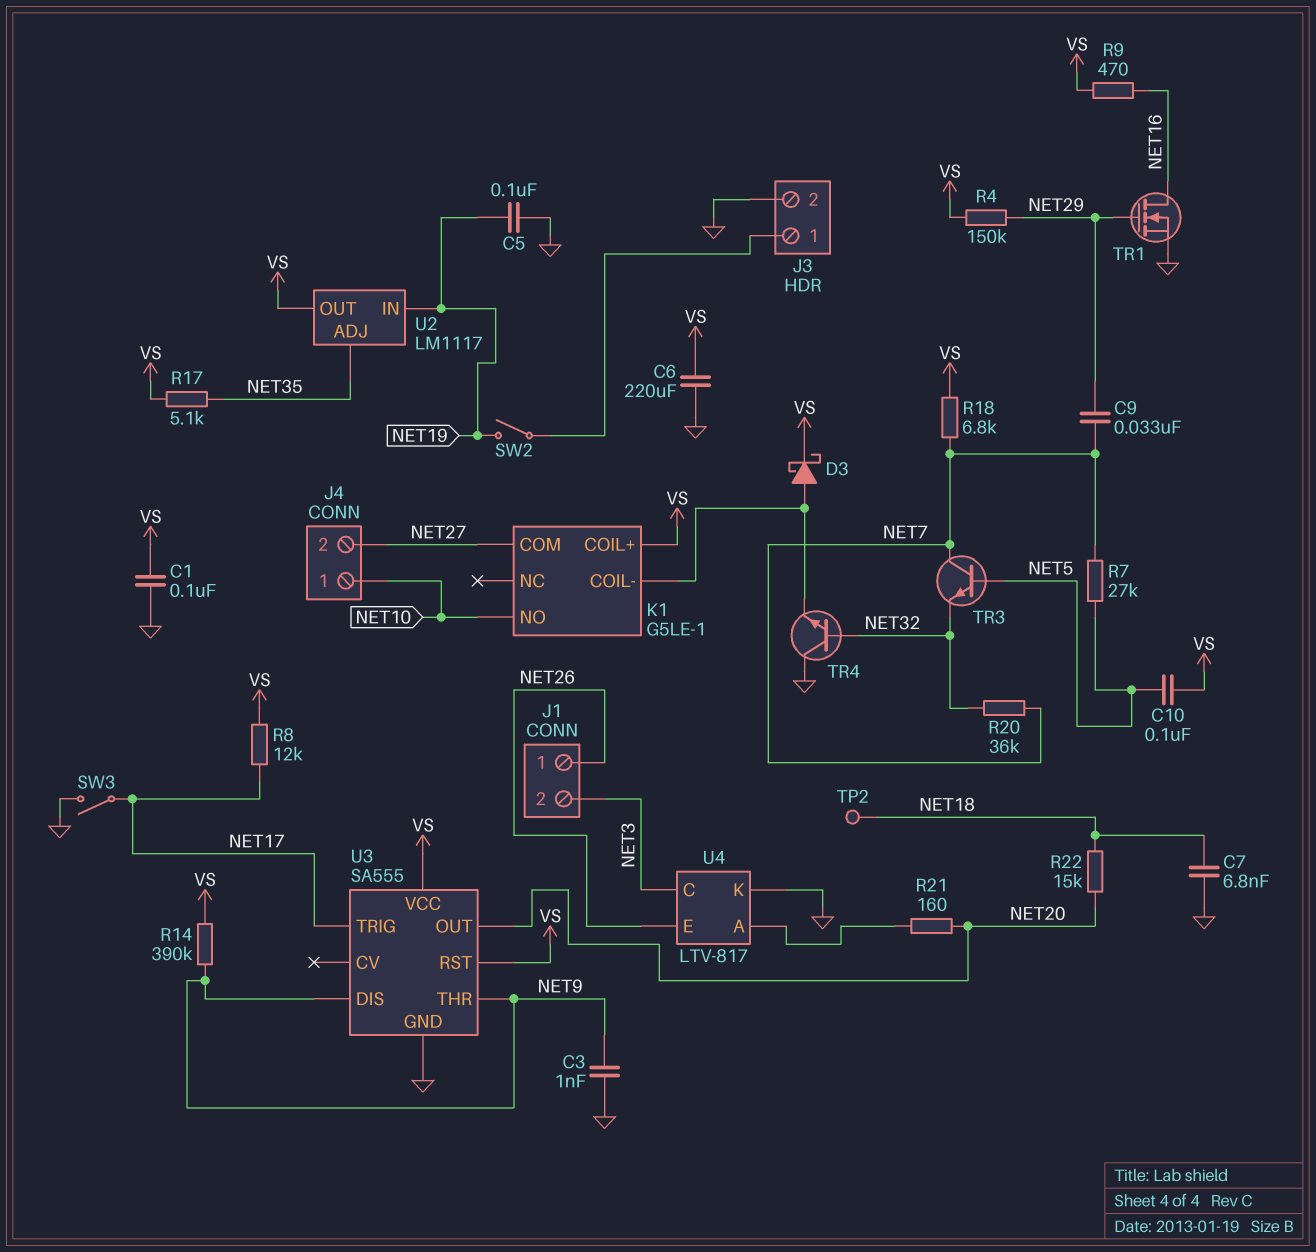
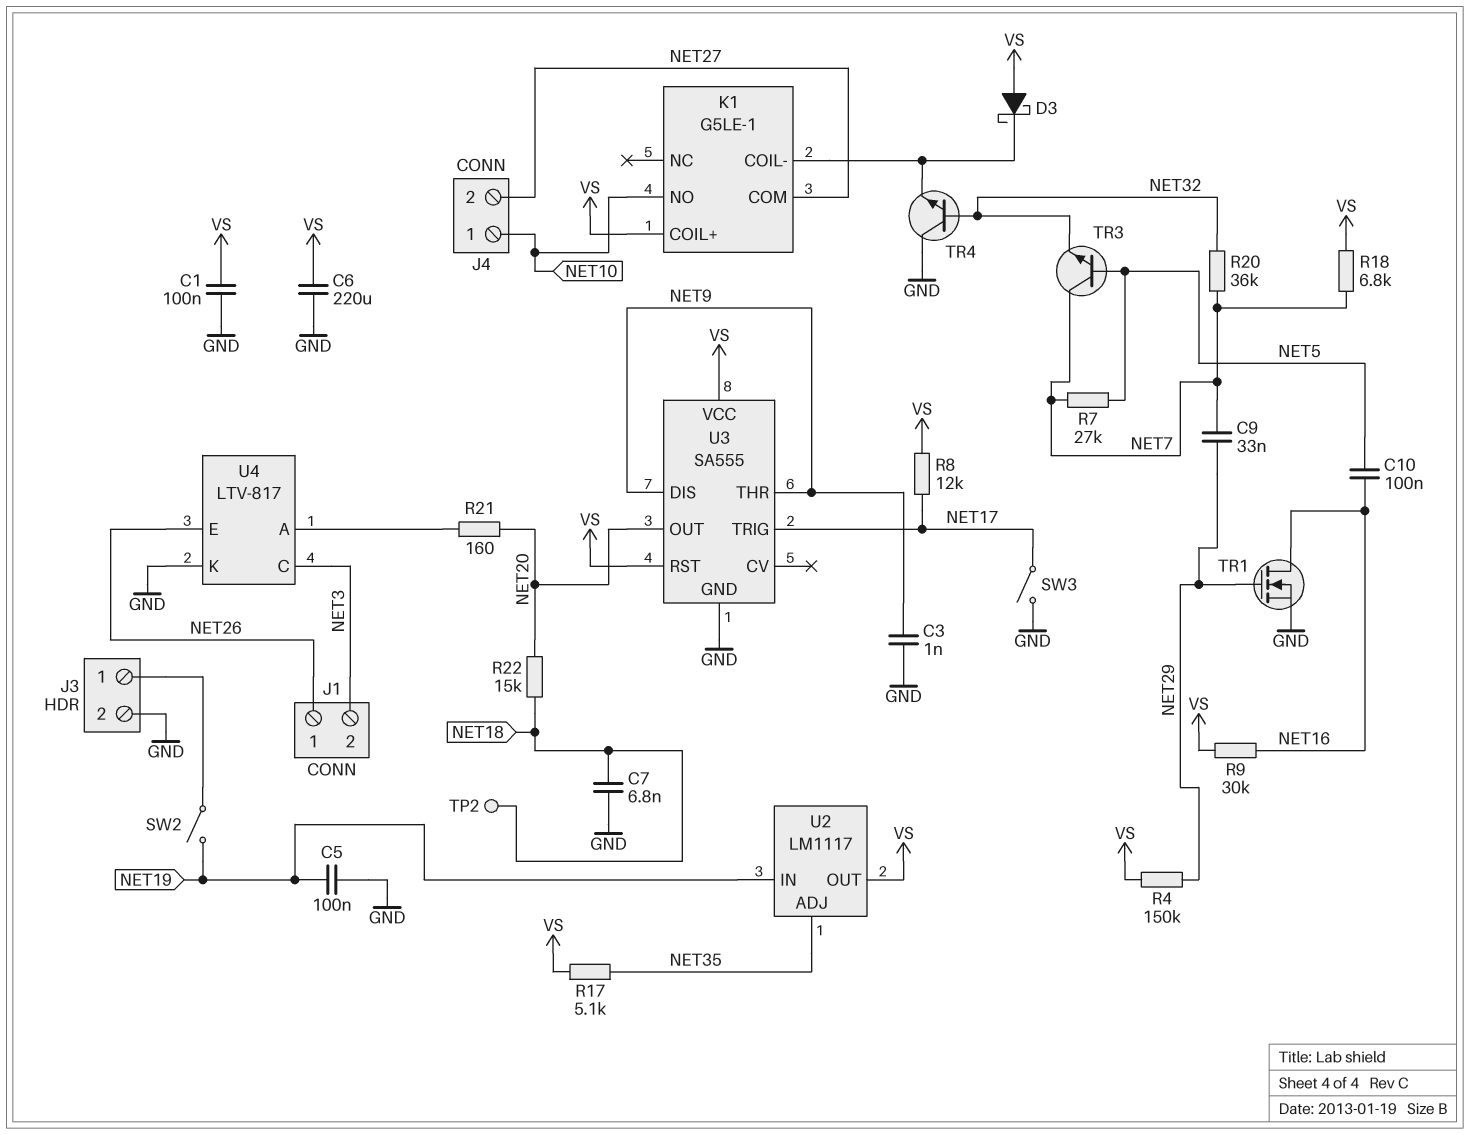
C10: 100nF (NET5, VS) -> 100nF (NET5, NET16)
D3: schottky (A K1/COIL-, K VS) -> schottky (A VS, K K1/COIL-)
R9: 470 (NET16, VS) -> 30k (NET16, VS)
R14: 390k (NET9, VS) -> none

